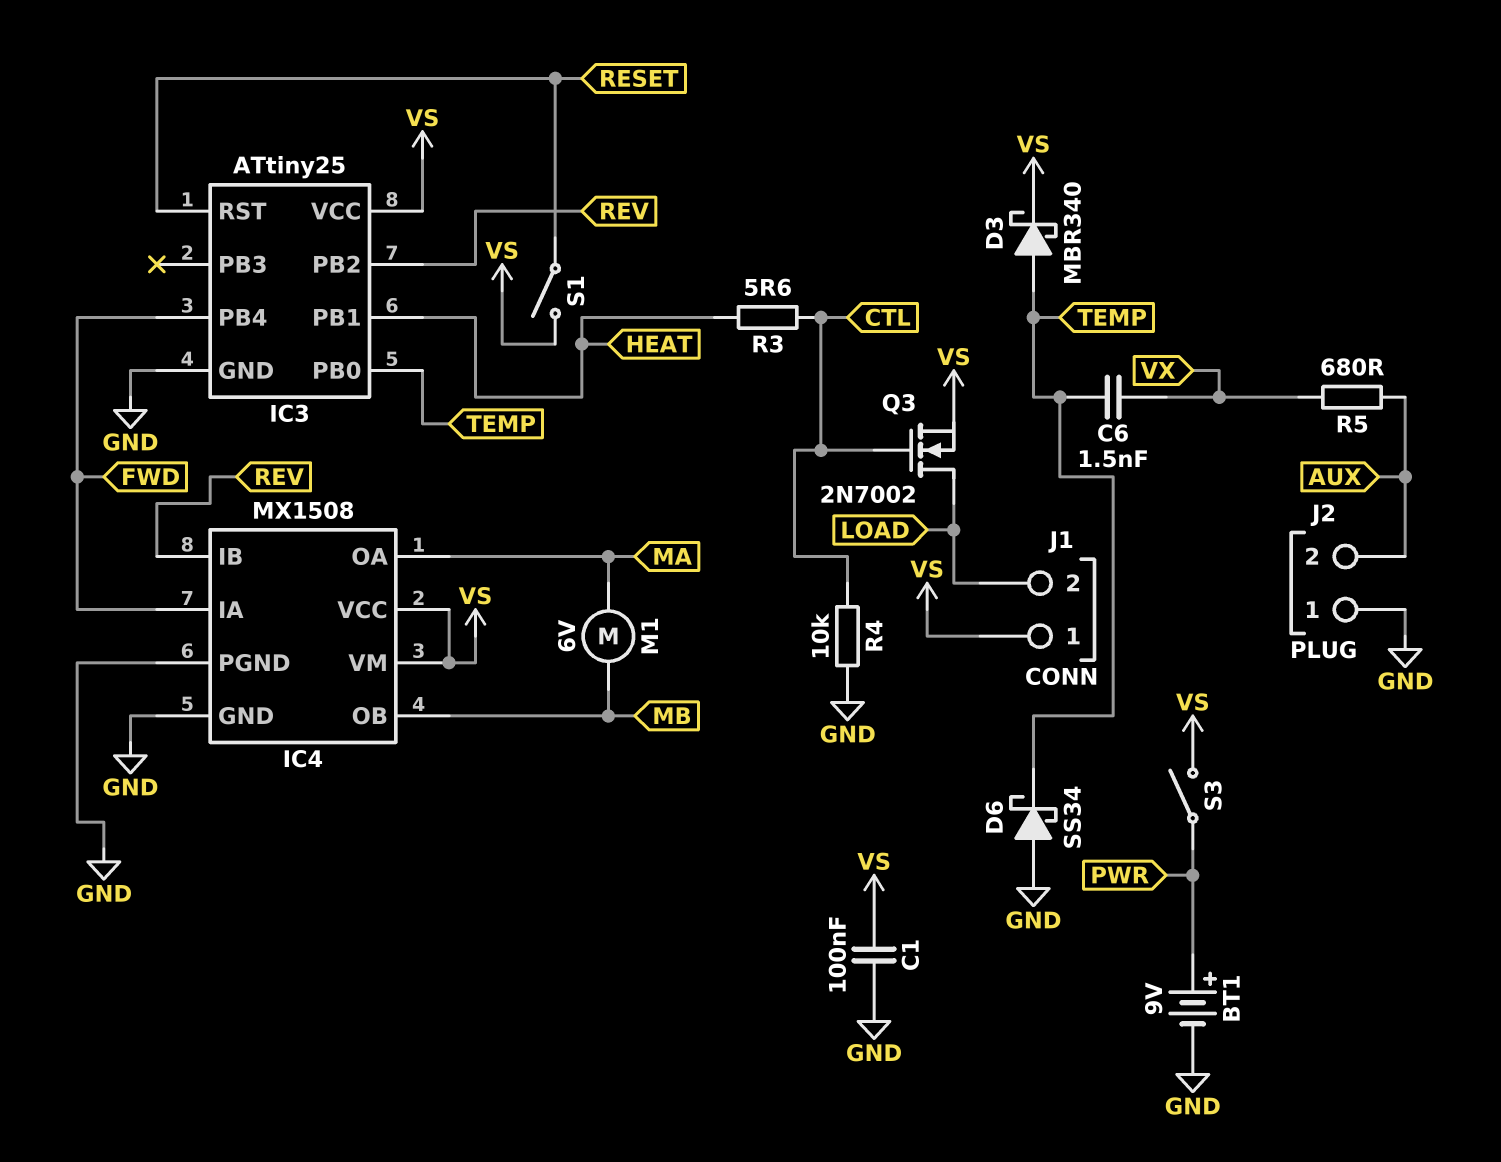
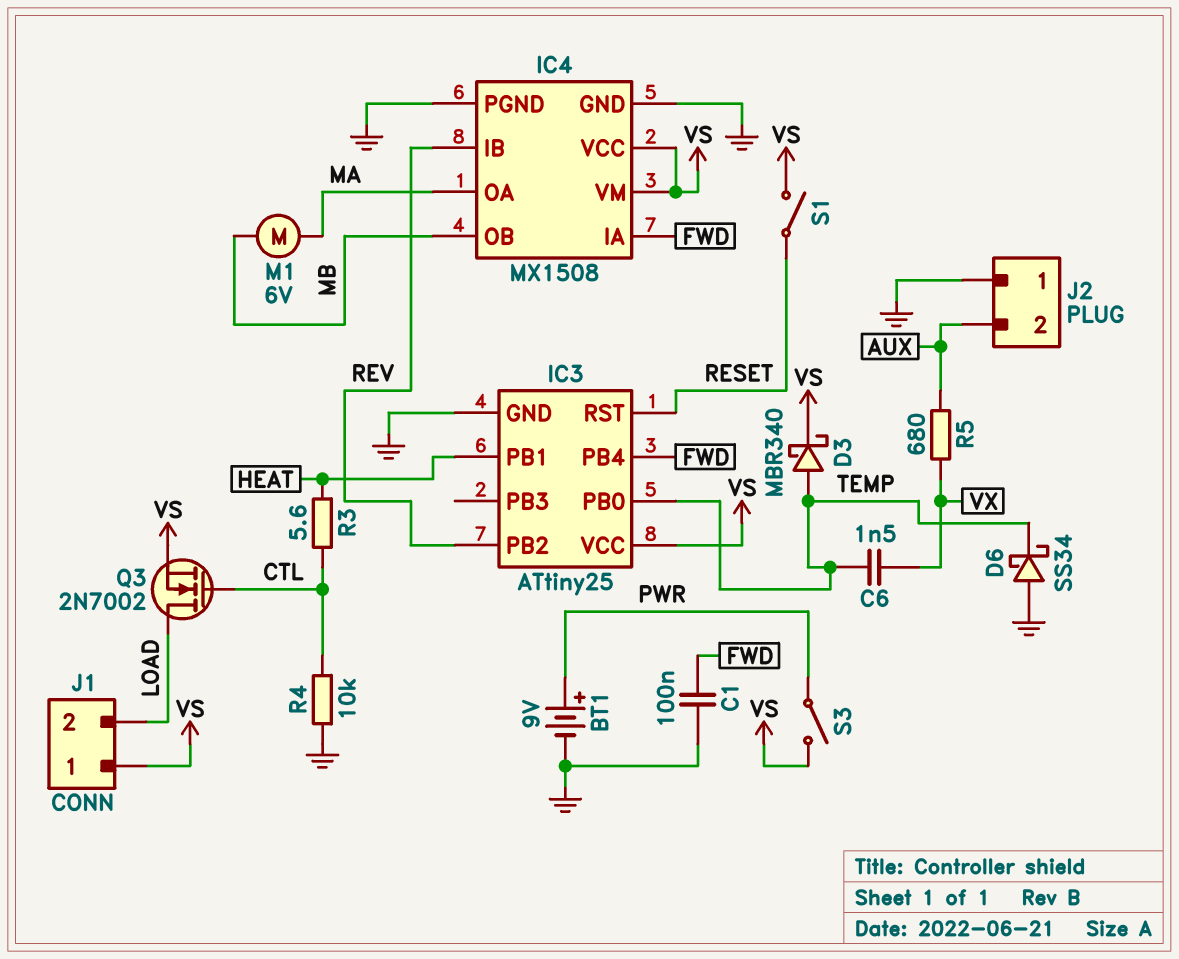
C1: 100nF (GND, VS) -> 100nF (FWD, GND)

